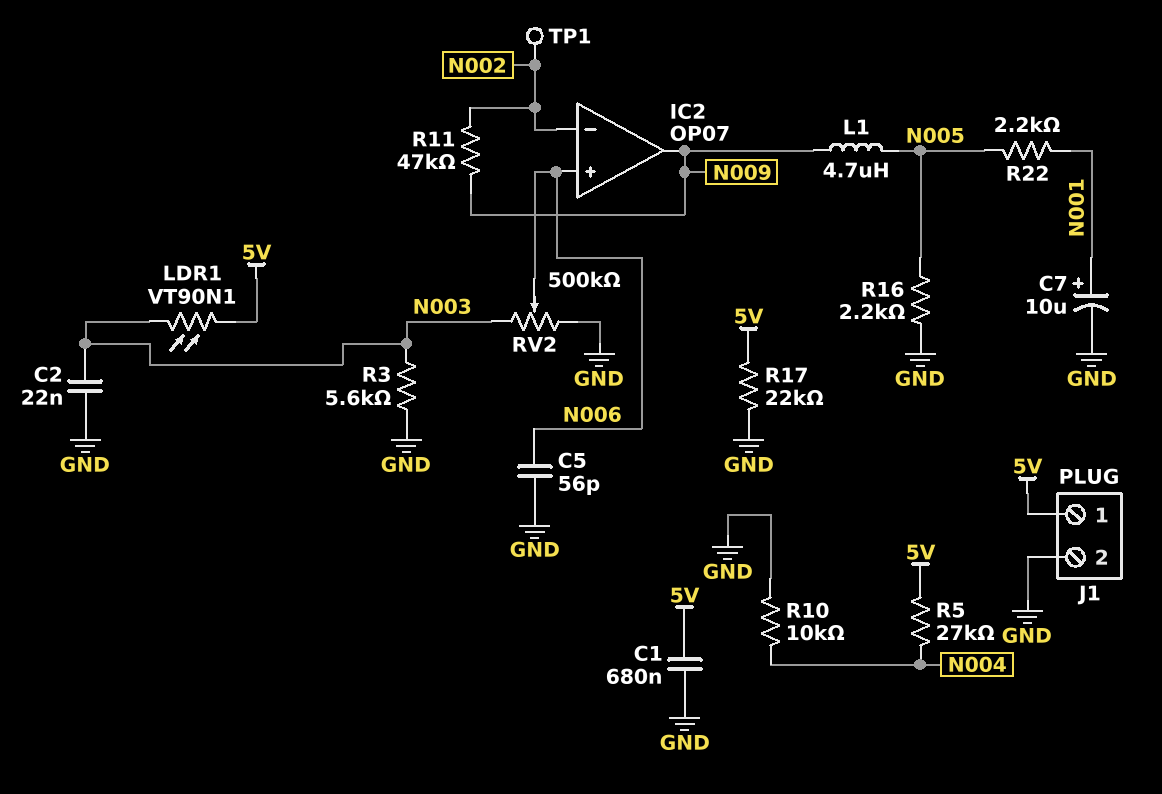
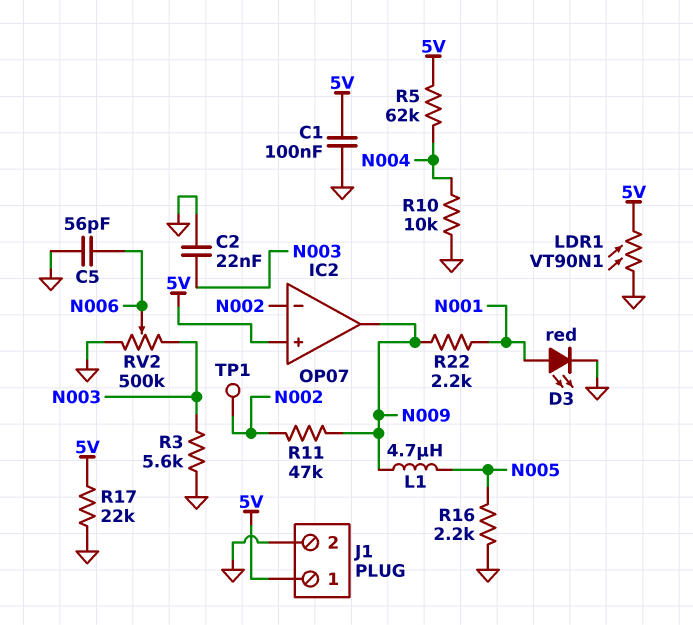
C1: 680nF (5V, GND) -> 100nF (5V, GND)
C7: 10uF (plus N001, minus GND) -> none
D3: none -> LED red (A N001, K GND)
IC2 pin in+: N006 -> 5V
LDR1: VT90N1 (5V, N003) -> VT90N1 (5V, GND)
R5: 27k (5V, N004) -> 62k (5V, N004)
R22: 2.2k (N001, N005) -> 2.2k (N001, N009)

